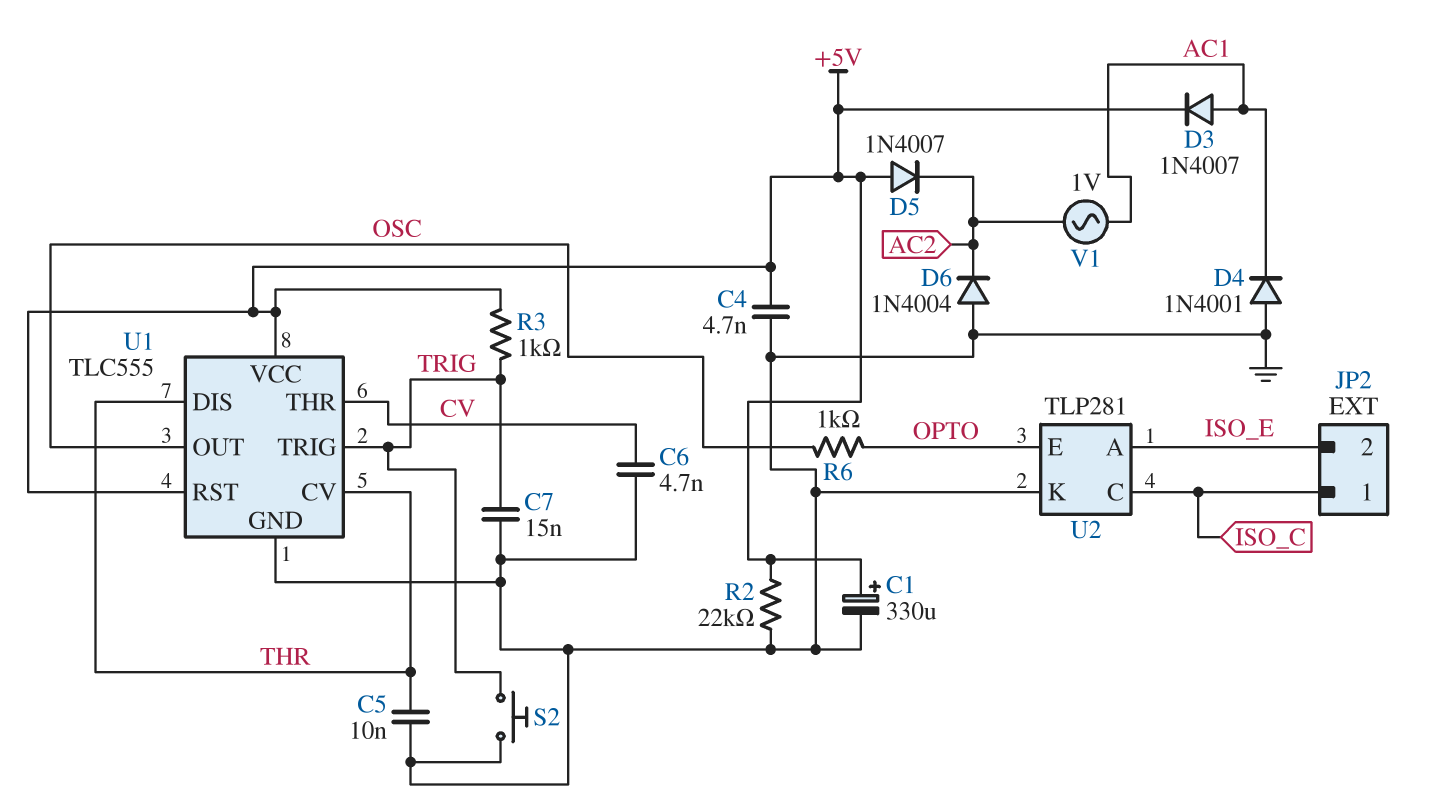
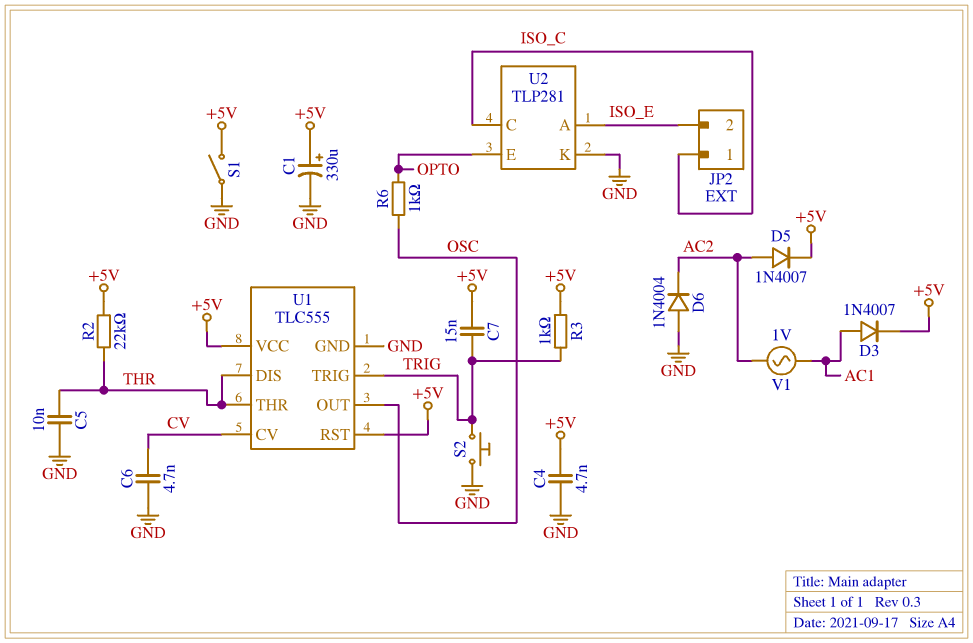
C7: 15nF (GND, TRIG) -> 15nF (+5V, TRIG)
D4: diode 1N4001 (A GND, K AC1) -> none
D5: diode 1N4007 (A +5V, K AC2) -> diode 1N4007 (A AC2, K +5V)
R2: 22k (+5V, GND) -> 22k (+5V, THR)
S1: none -> switch (+5V, GND)
U1 pin CV: THR -> CV
U1 pin THR: CV -> THR

